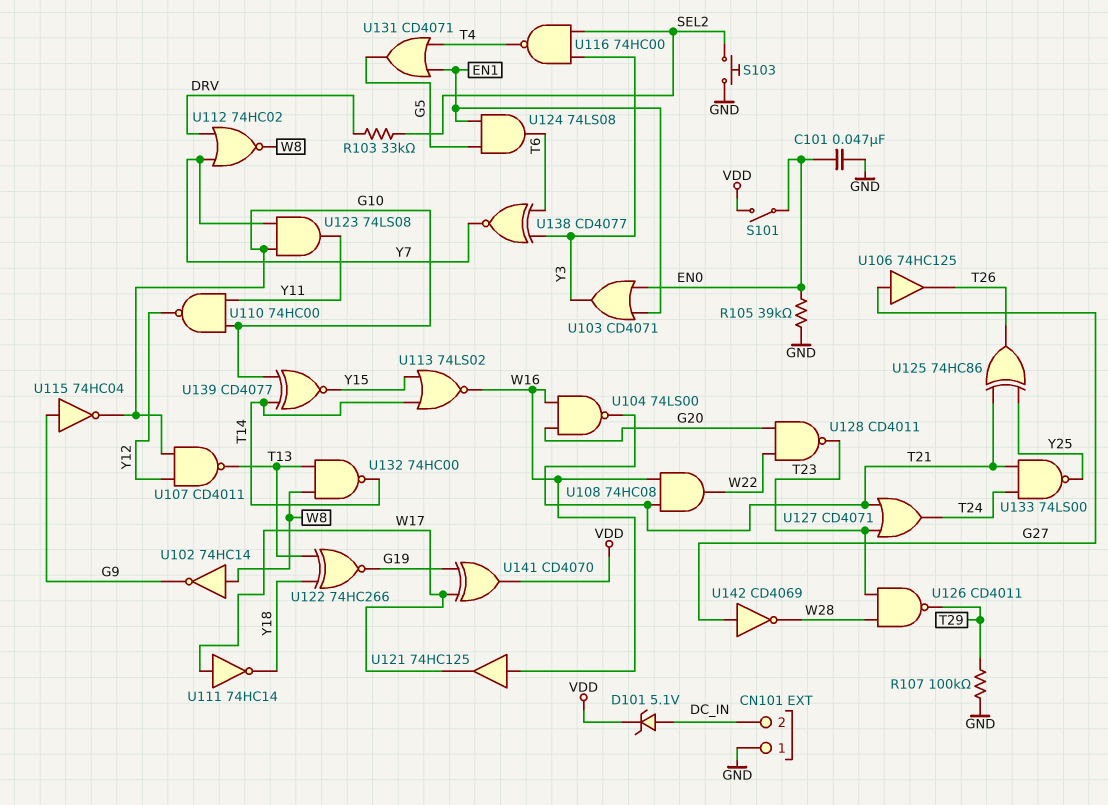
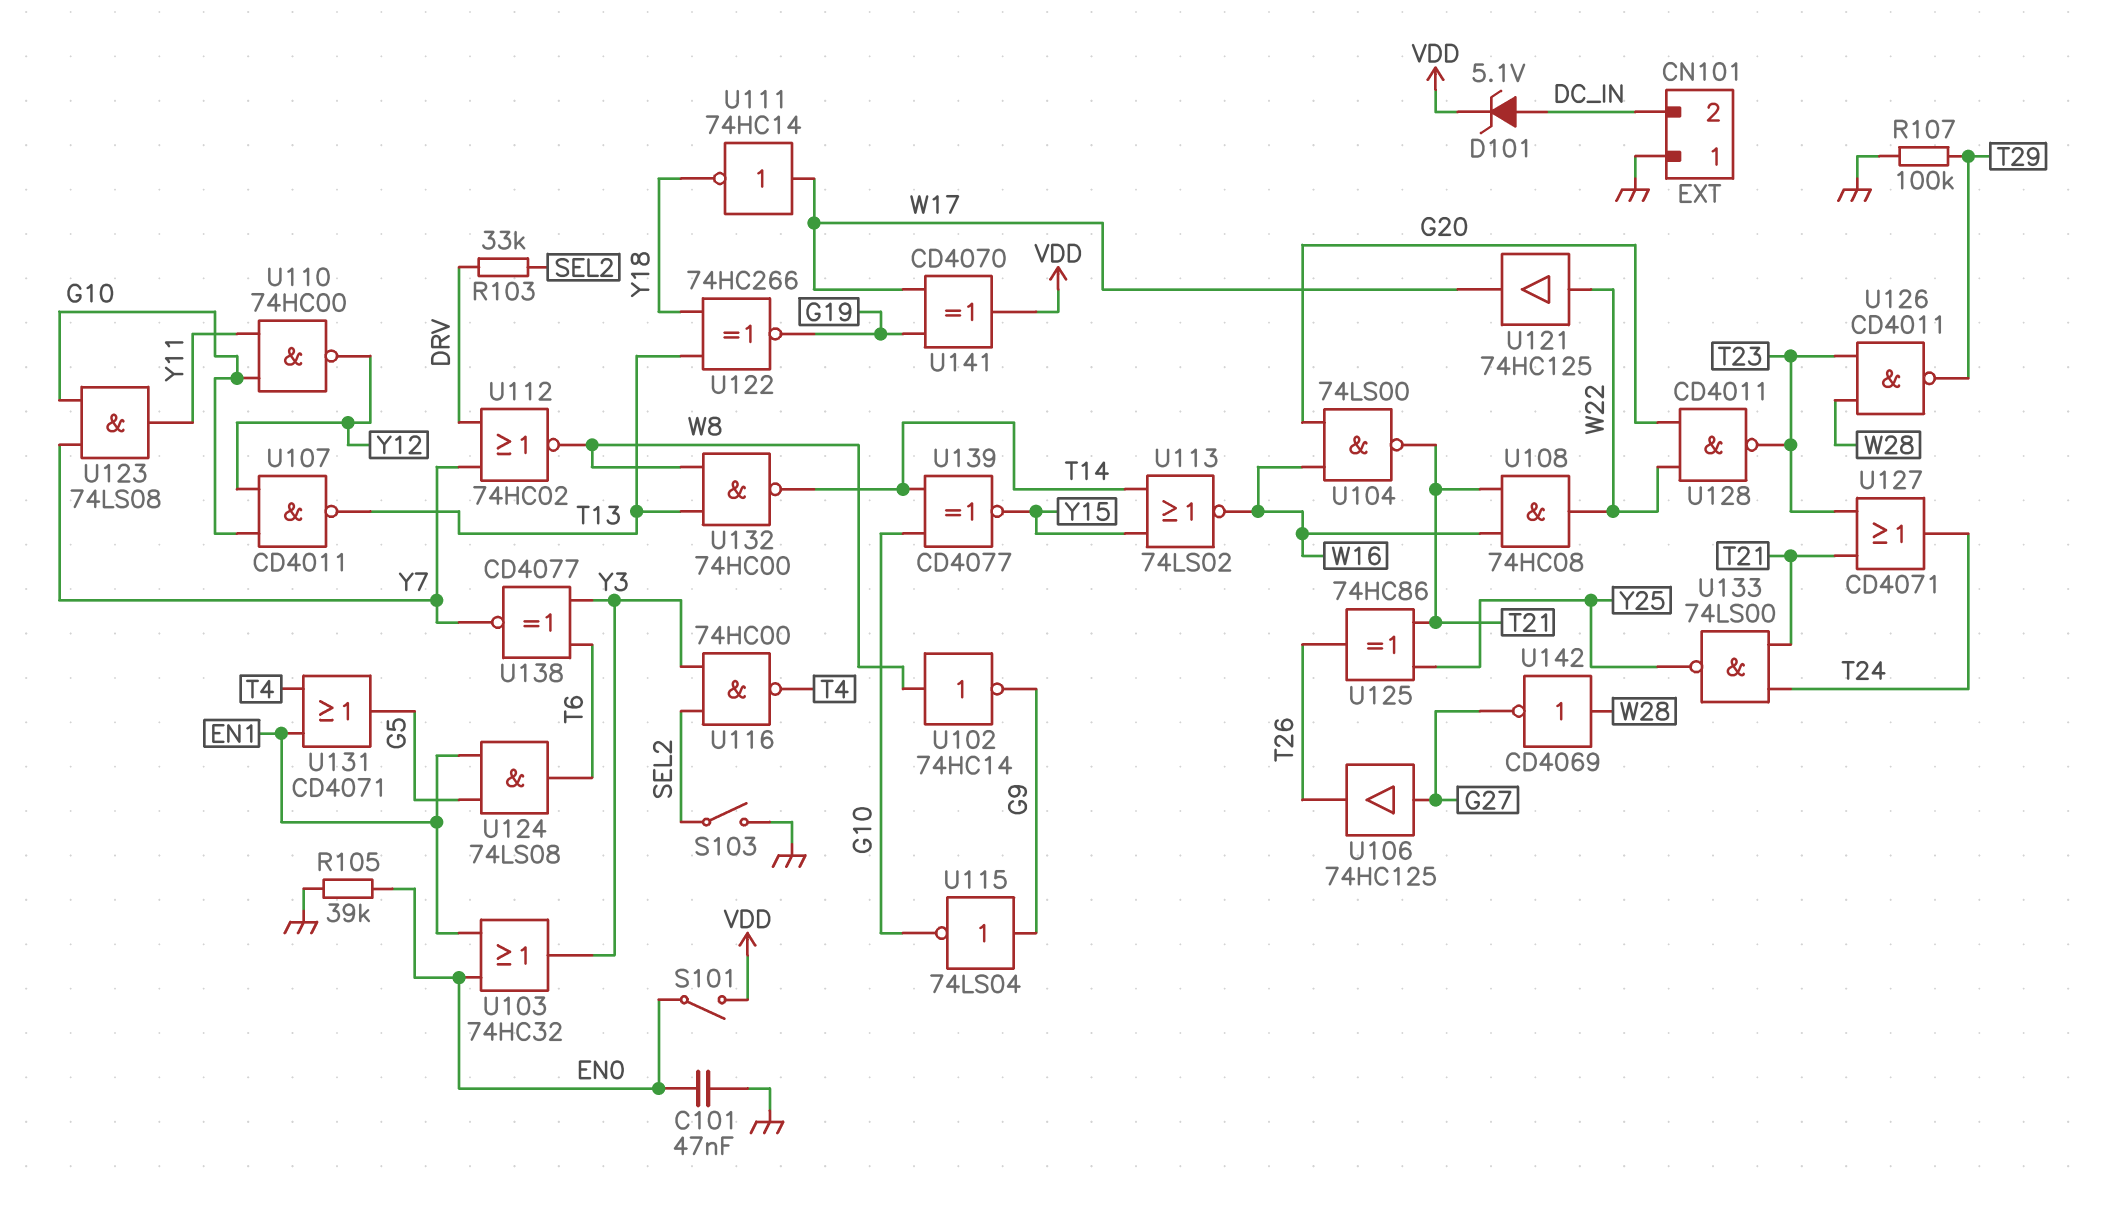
S103: button (GND, SEL2) -> switch (GND, SEL2)
U103: OR CD4071 (in EN0, in EN1, out Y3) -> OR 74HC32 (in EN0, in EN1, out Y3)
U115: NOT 74HC04 (in G9, out G10) -> NOT 74LS04 (in G9, out G10)
U121: buffer 74HC125 (in W16, out W17) -> buffer 74HC125 (in W22, out W17)
U142: NOT CD4069 (in G27, out W28) -> NOT CD4069 (in W28, out G27)

